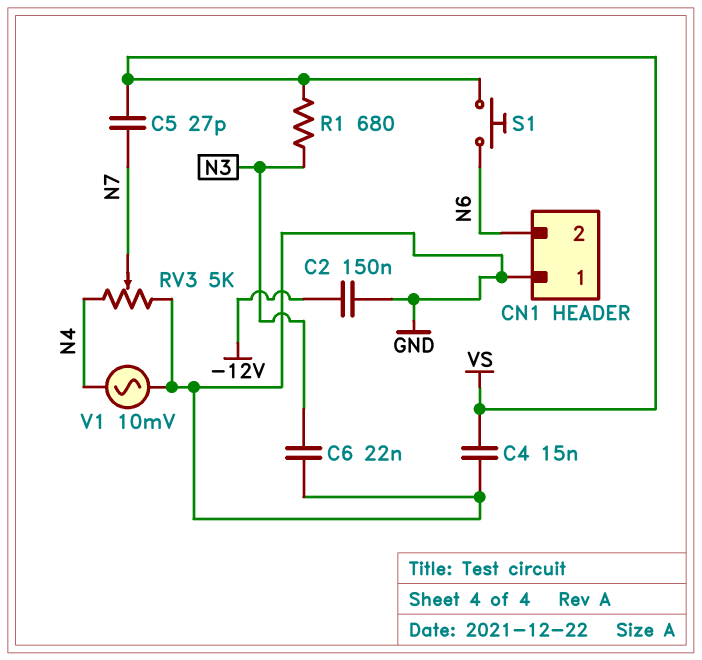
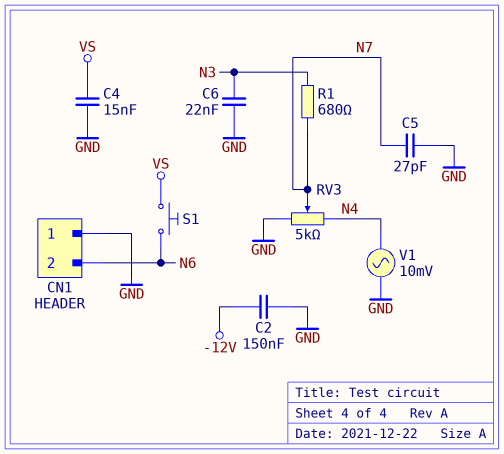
C5: 27pF (N7, VS) -> 27pF (GND, N7)
R1: 680 (N3, VS) -> 680 (N3, N7)

